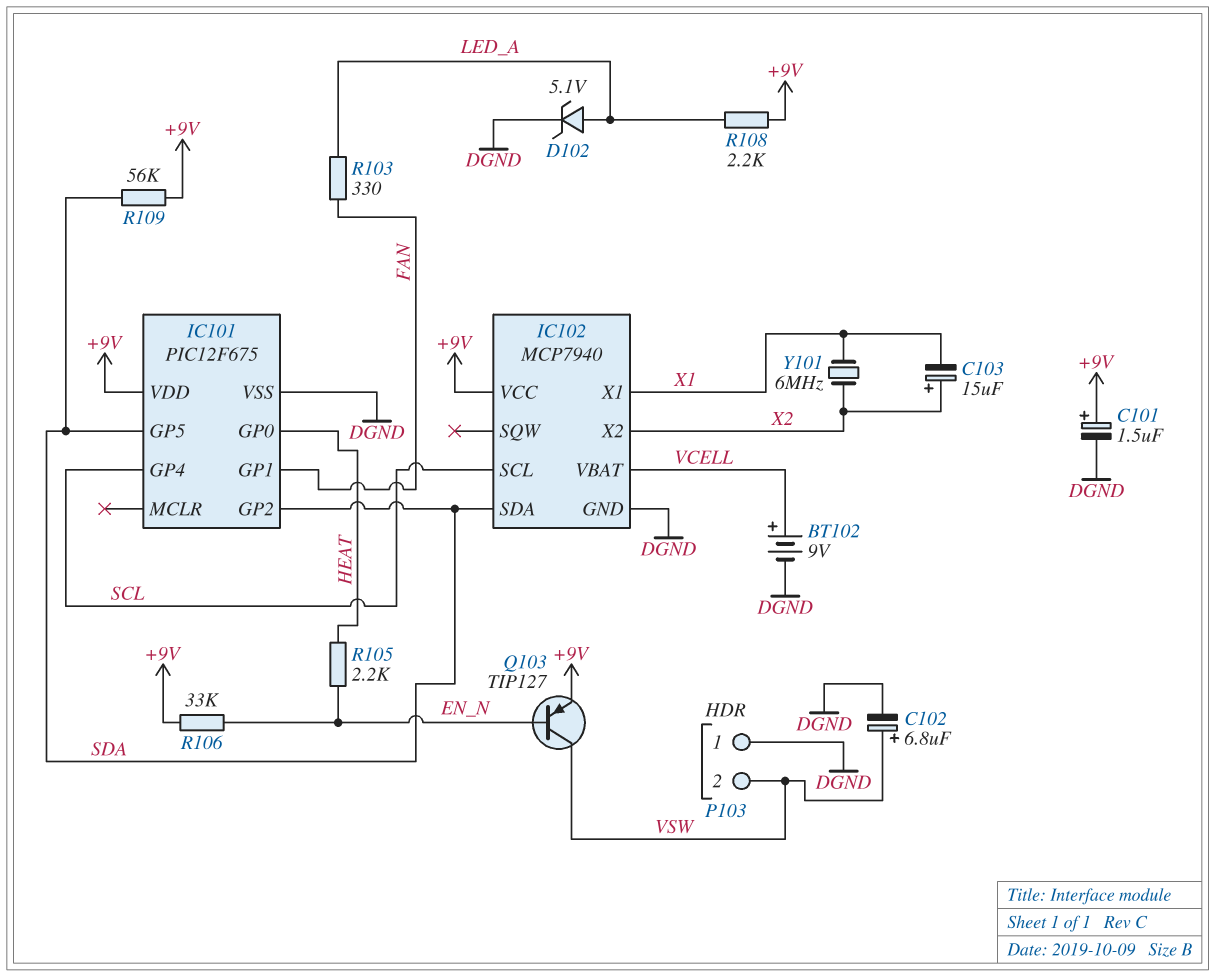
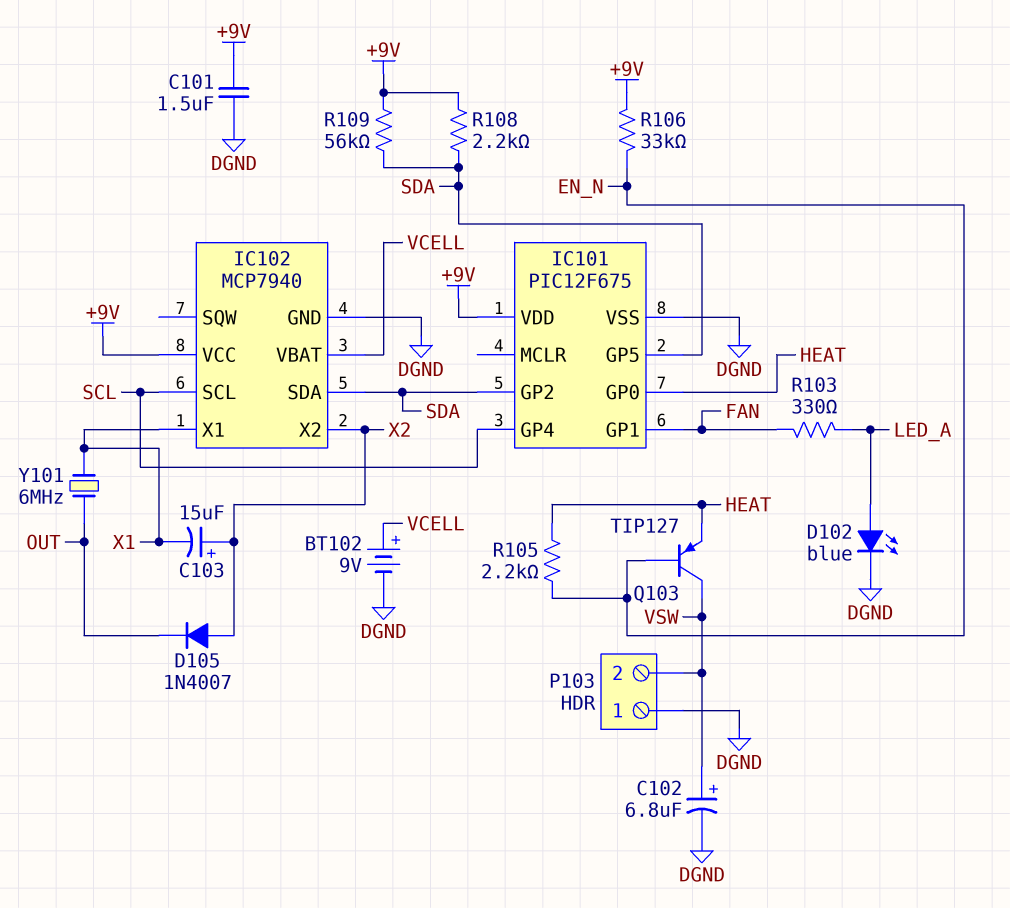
C101: 1.5uF (plus +9V, minus DGND) -> 1.5uF (+9V, DGND)
D102: zener 5.1V (A LED_A, K DGND) -> LED blue (A LED_A, K DGND)
D105: none -> diode 1N4007 (A X2, K OUT)
Q103: PNP TIP127 (B EN_N, C VSW, E +9V) -> PNP TIP127 (B EN_N, C VSW, E HEAT)
R108: 2.2k (+9V, LED_A) -> 2.2k (+9V, SDA)
Y101: 6MHz (X1, X2) -> 6MHz (OUT, X1)

